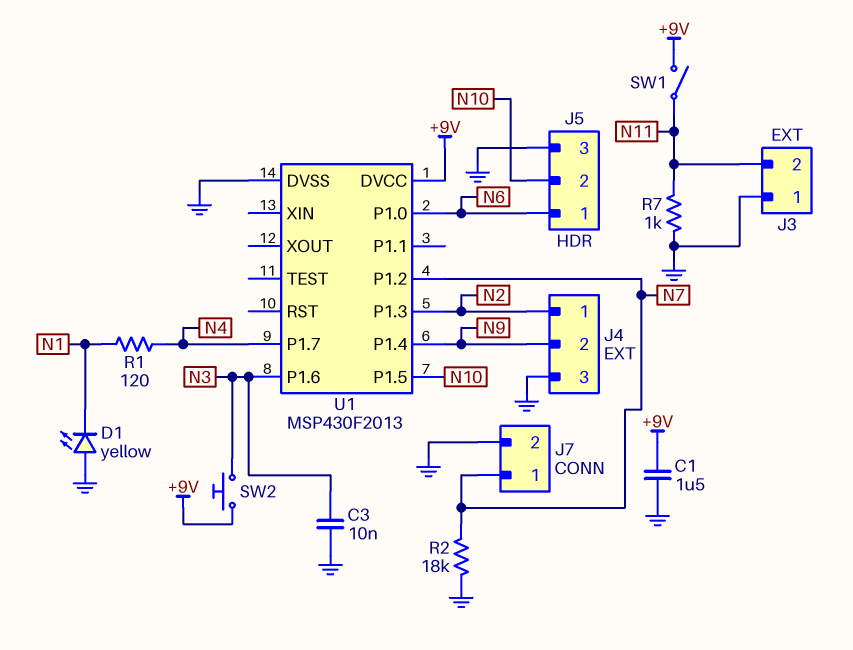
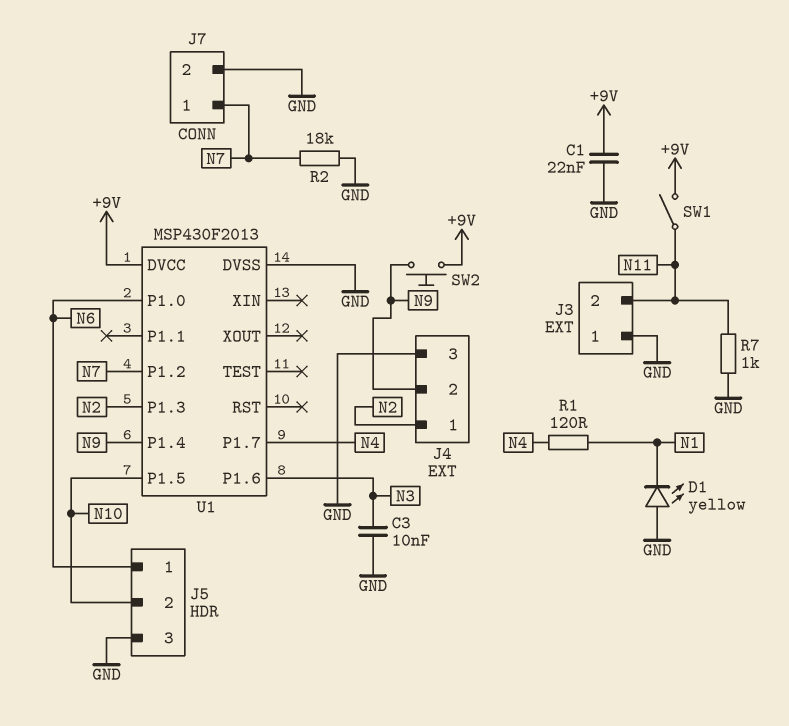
C1: 1.5uF (+9V, GND) -> 22nF (+9V, GND)
SW2: button (+9V, N3) -> button (+9V, N9)

